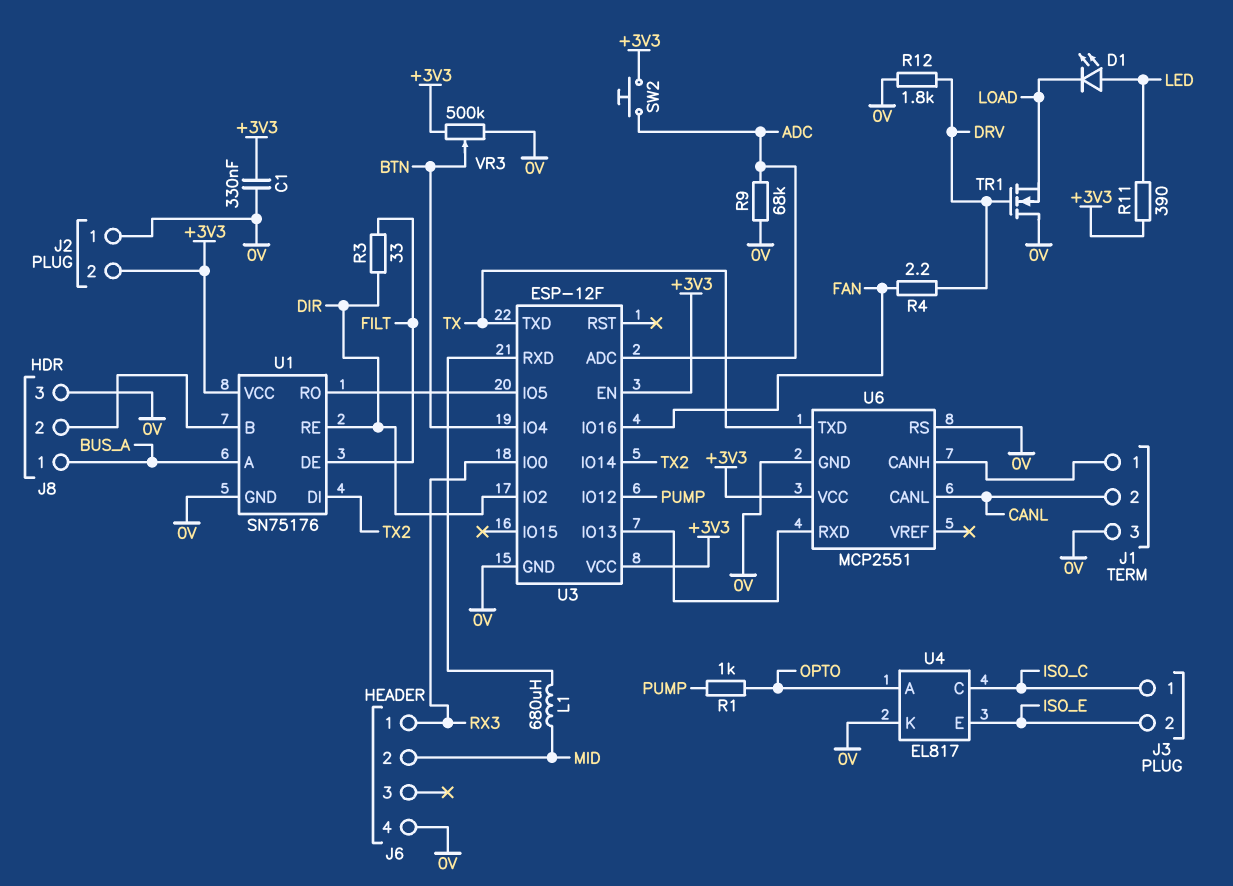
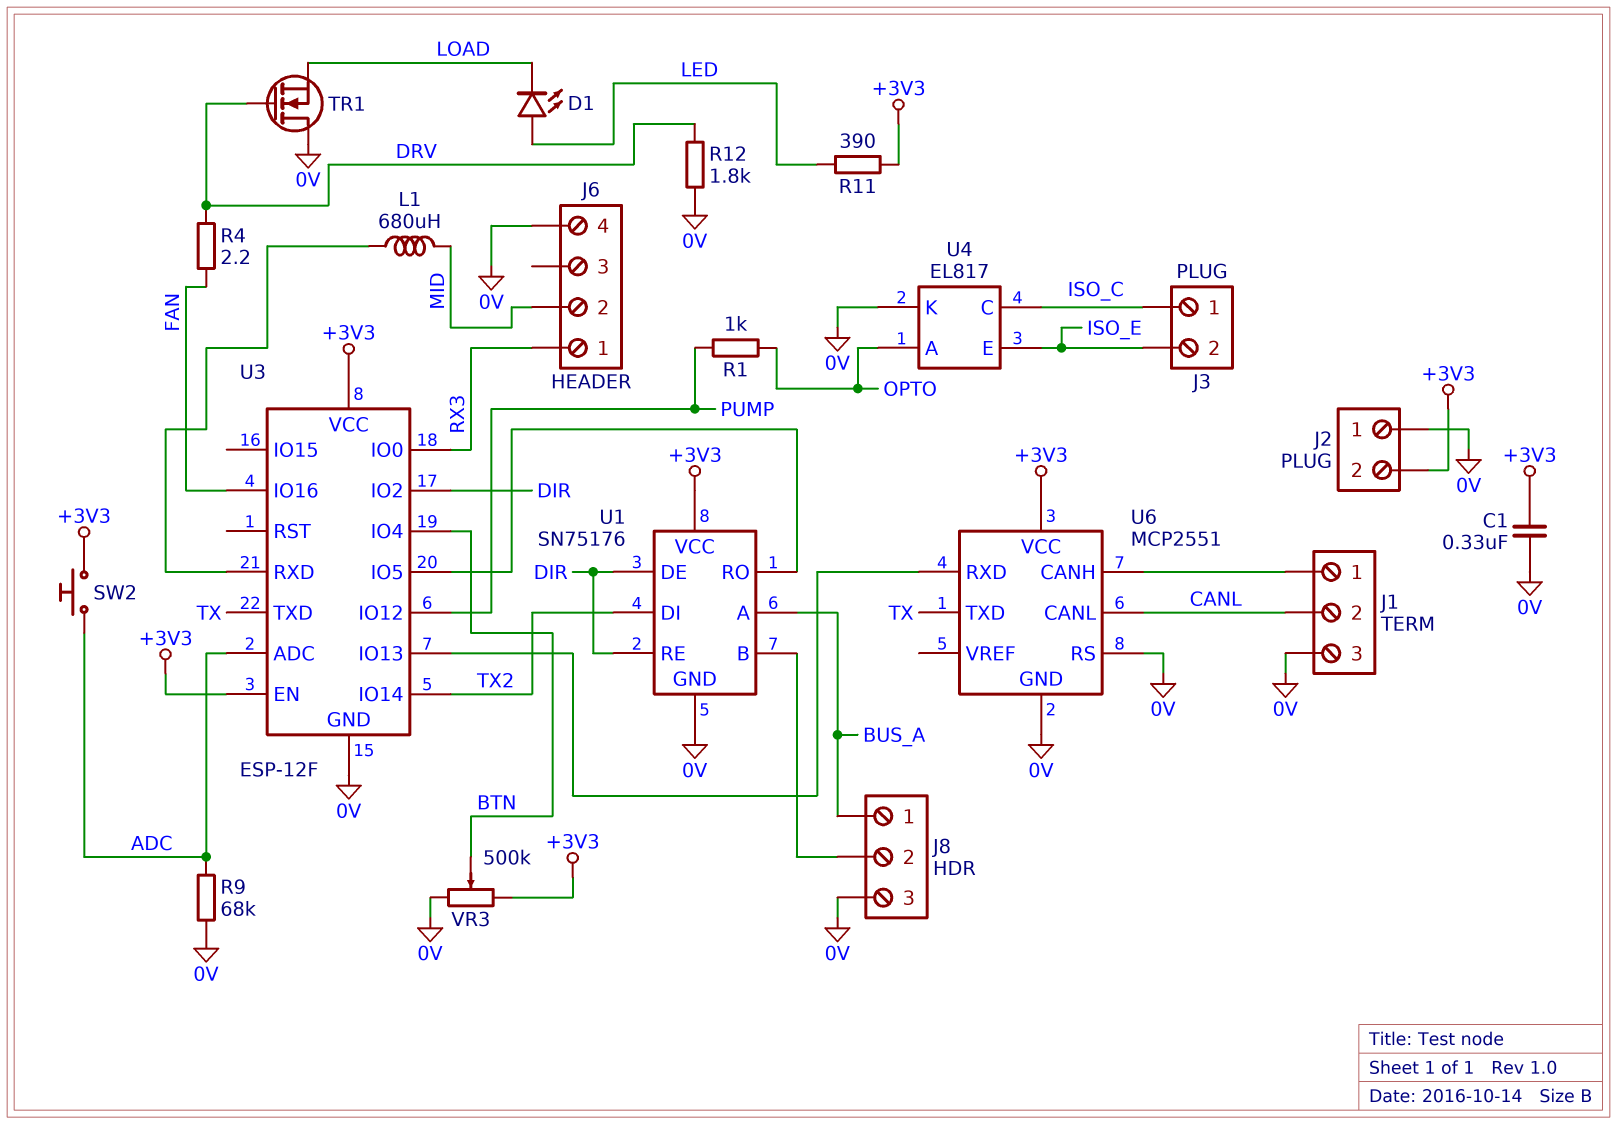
R3: 33 (DIR, FILT) -> none
U1 pin DE: FILT -> DIR

